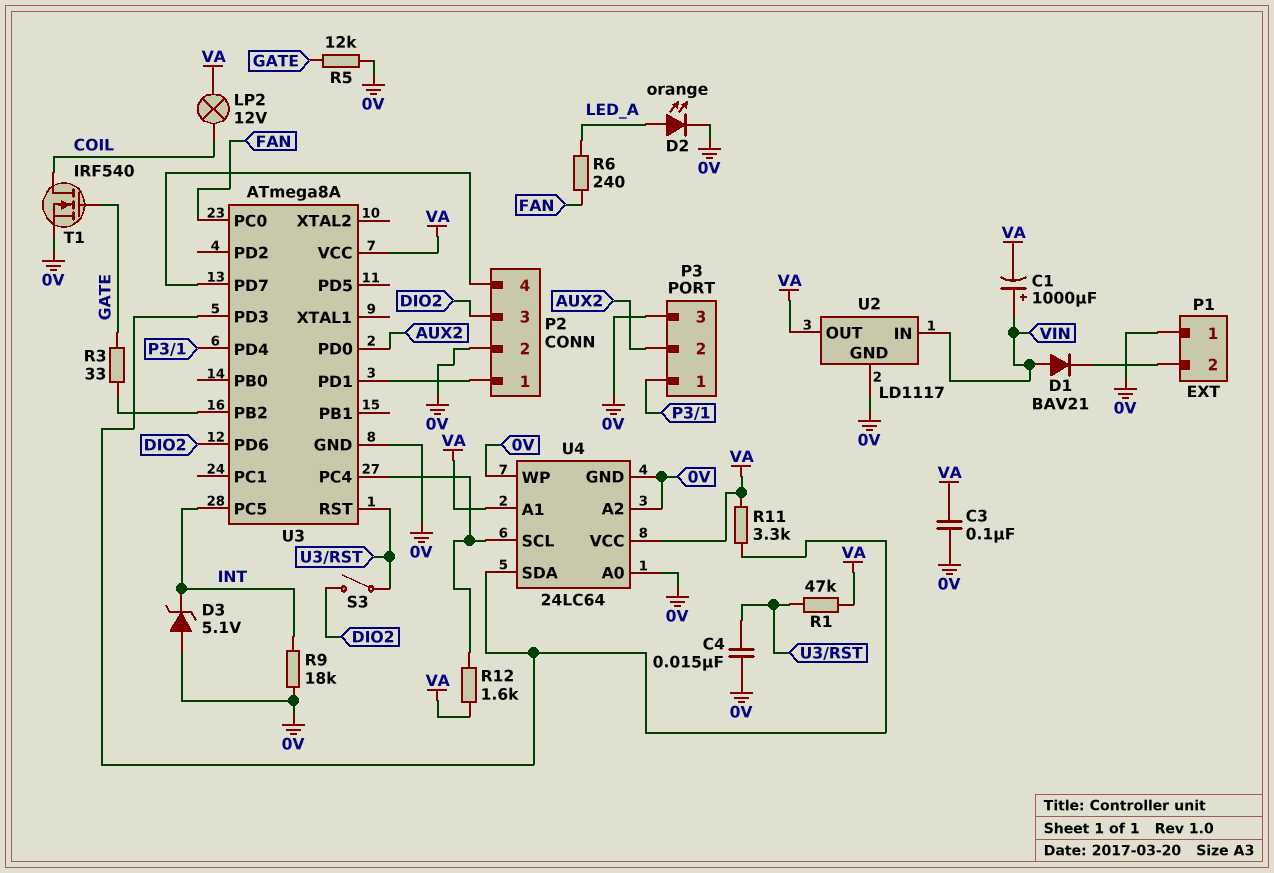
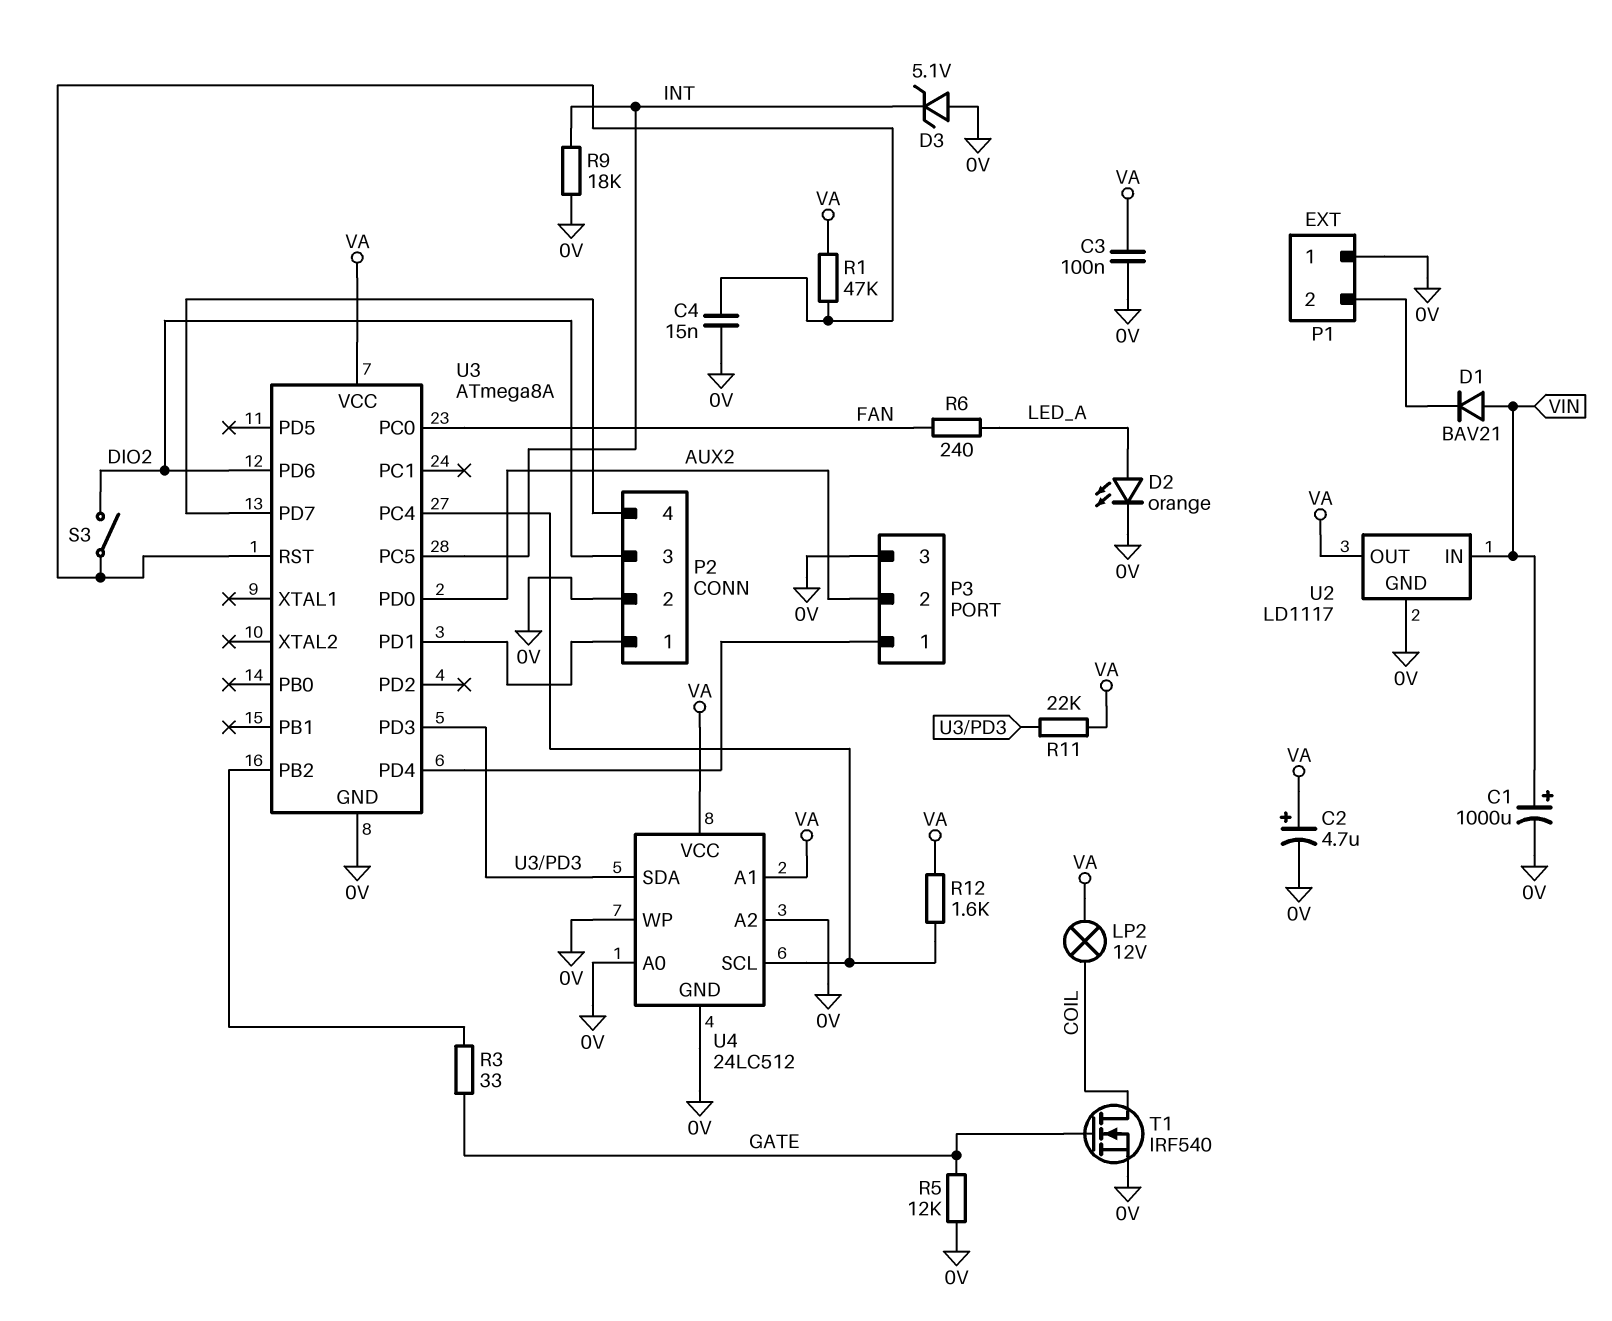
C1: 1000uF (plus VIN, minus VA) -> 1000uF (plus VIN, minus 0V)
C2: none -> 4.7uF (plus VA, minus 0V)
R11: 3.3k (U3/PD3, VA) -> 22k (U3/PD3, VA)
U4: 24LC64 -> 24LC512

